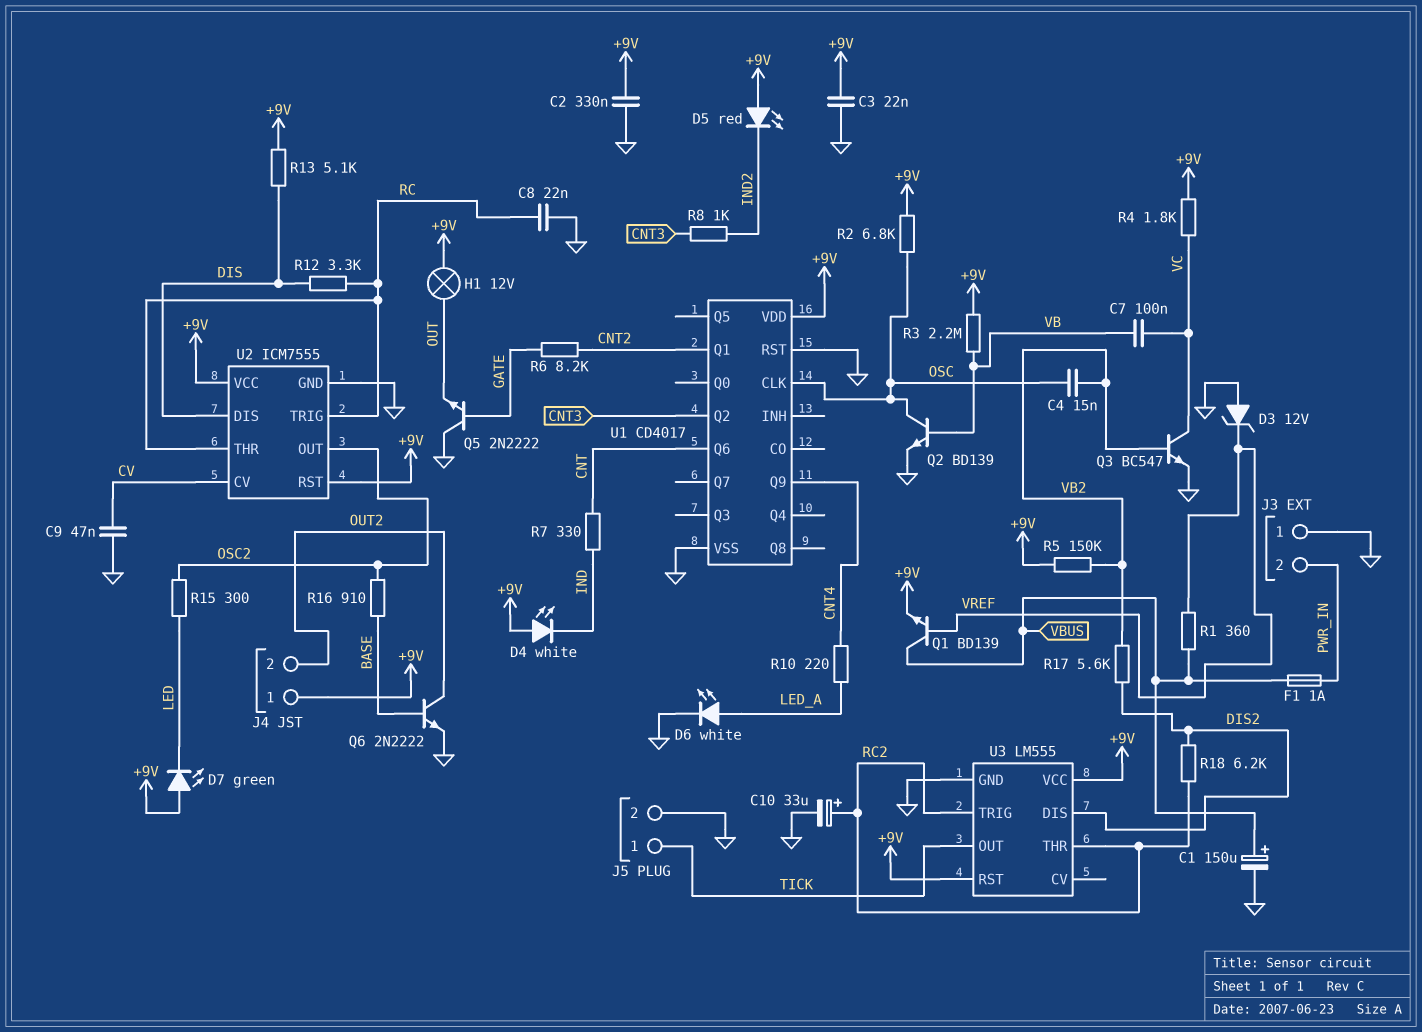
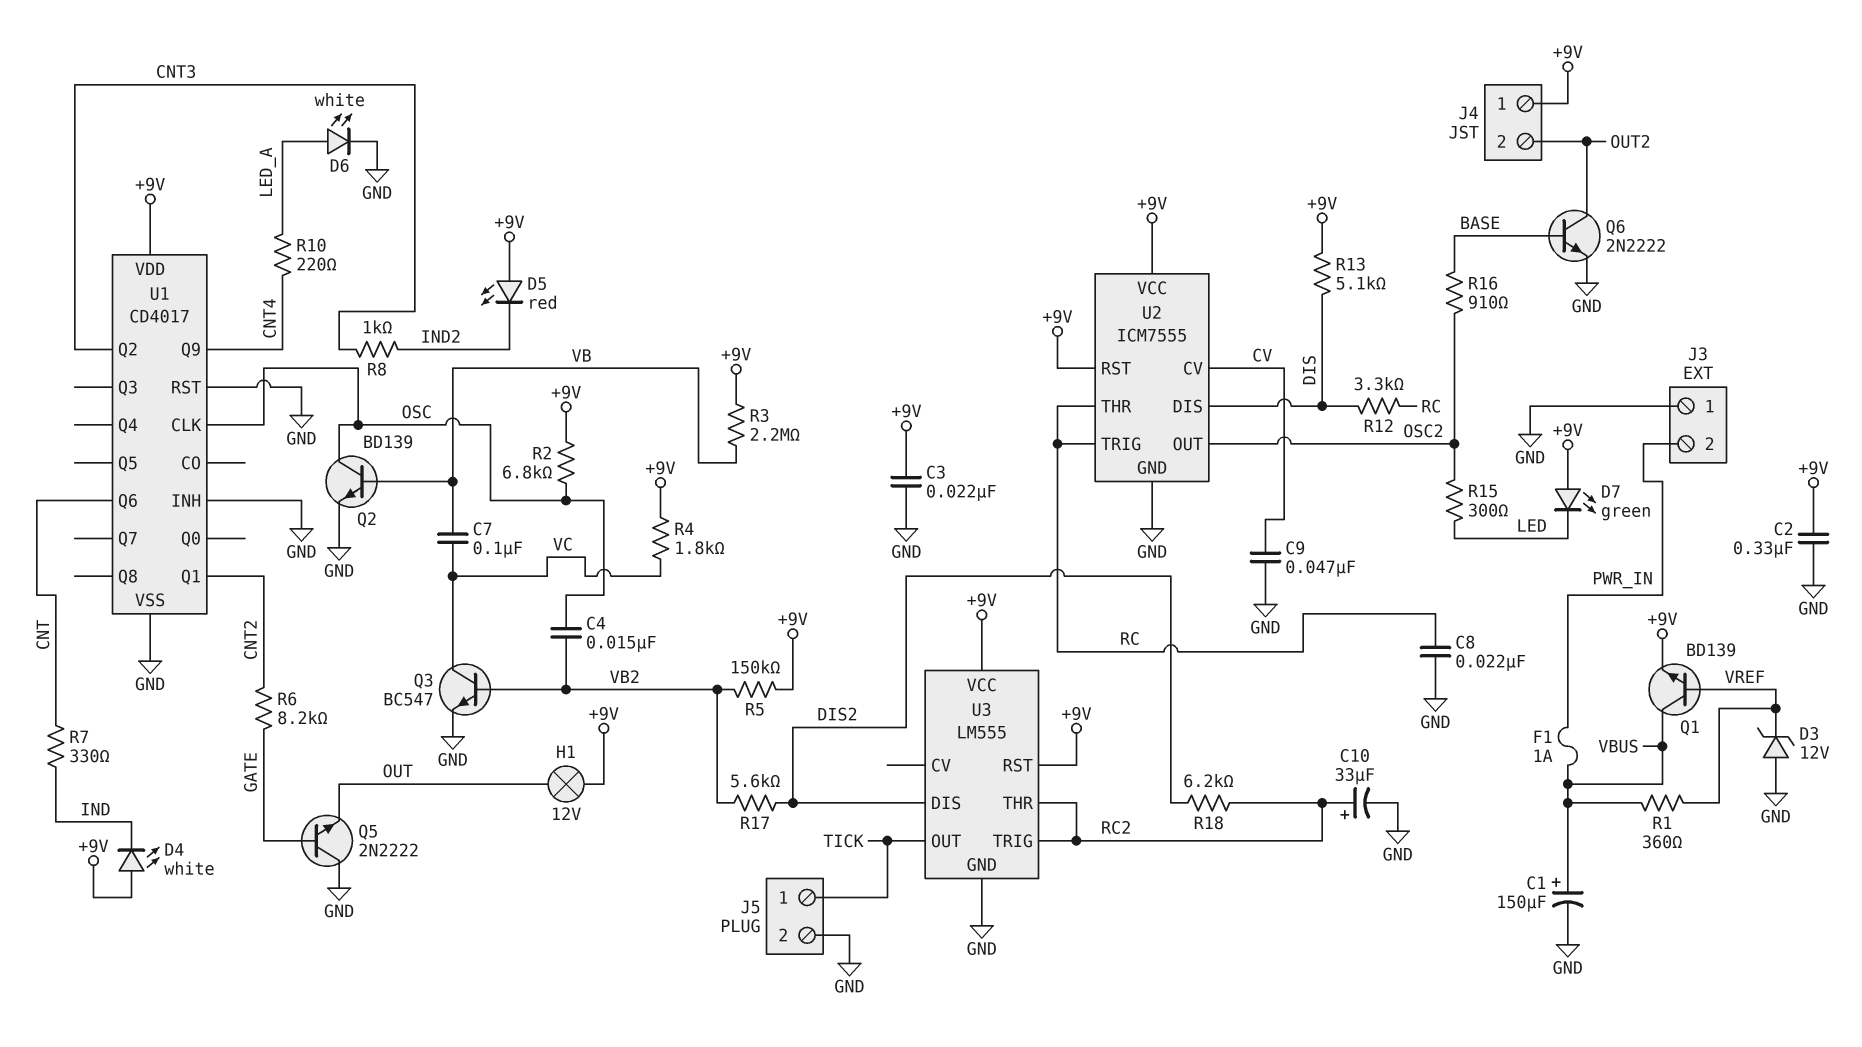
U1 pin INH: none -> GND

